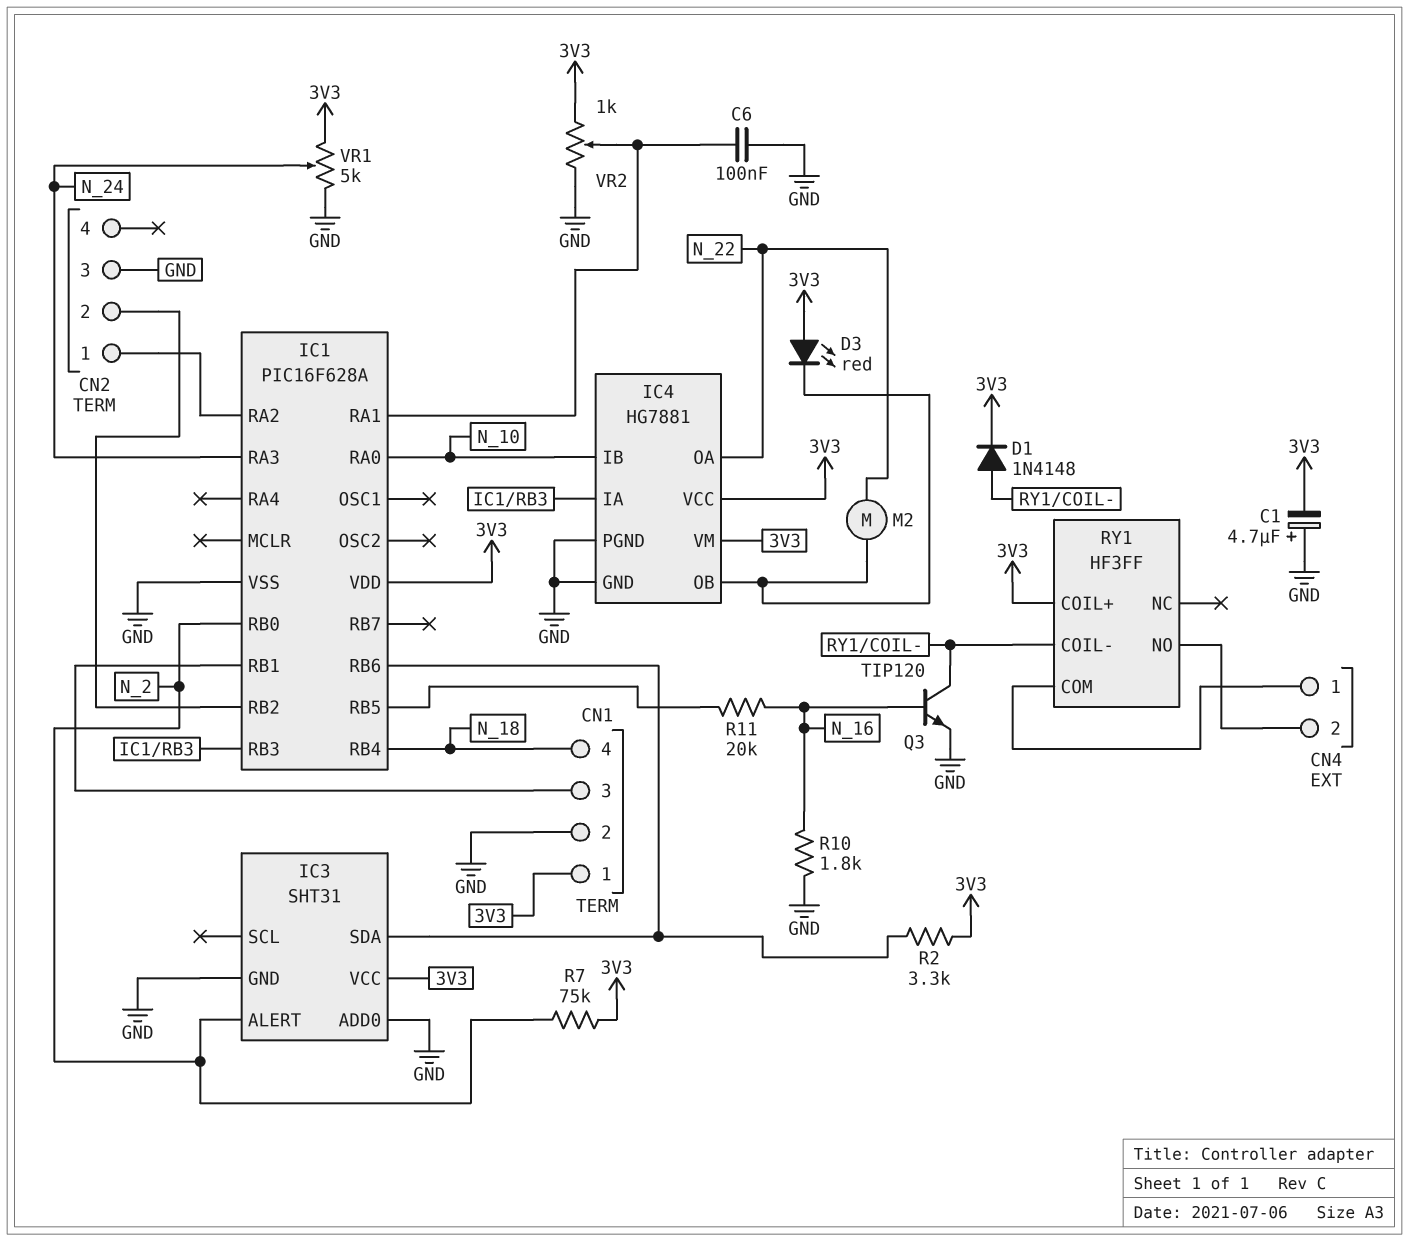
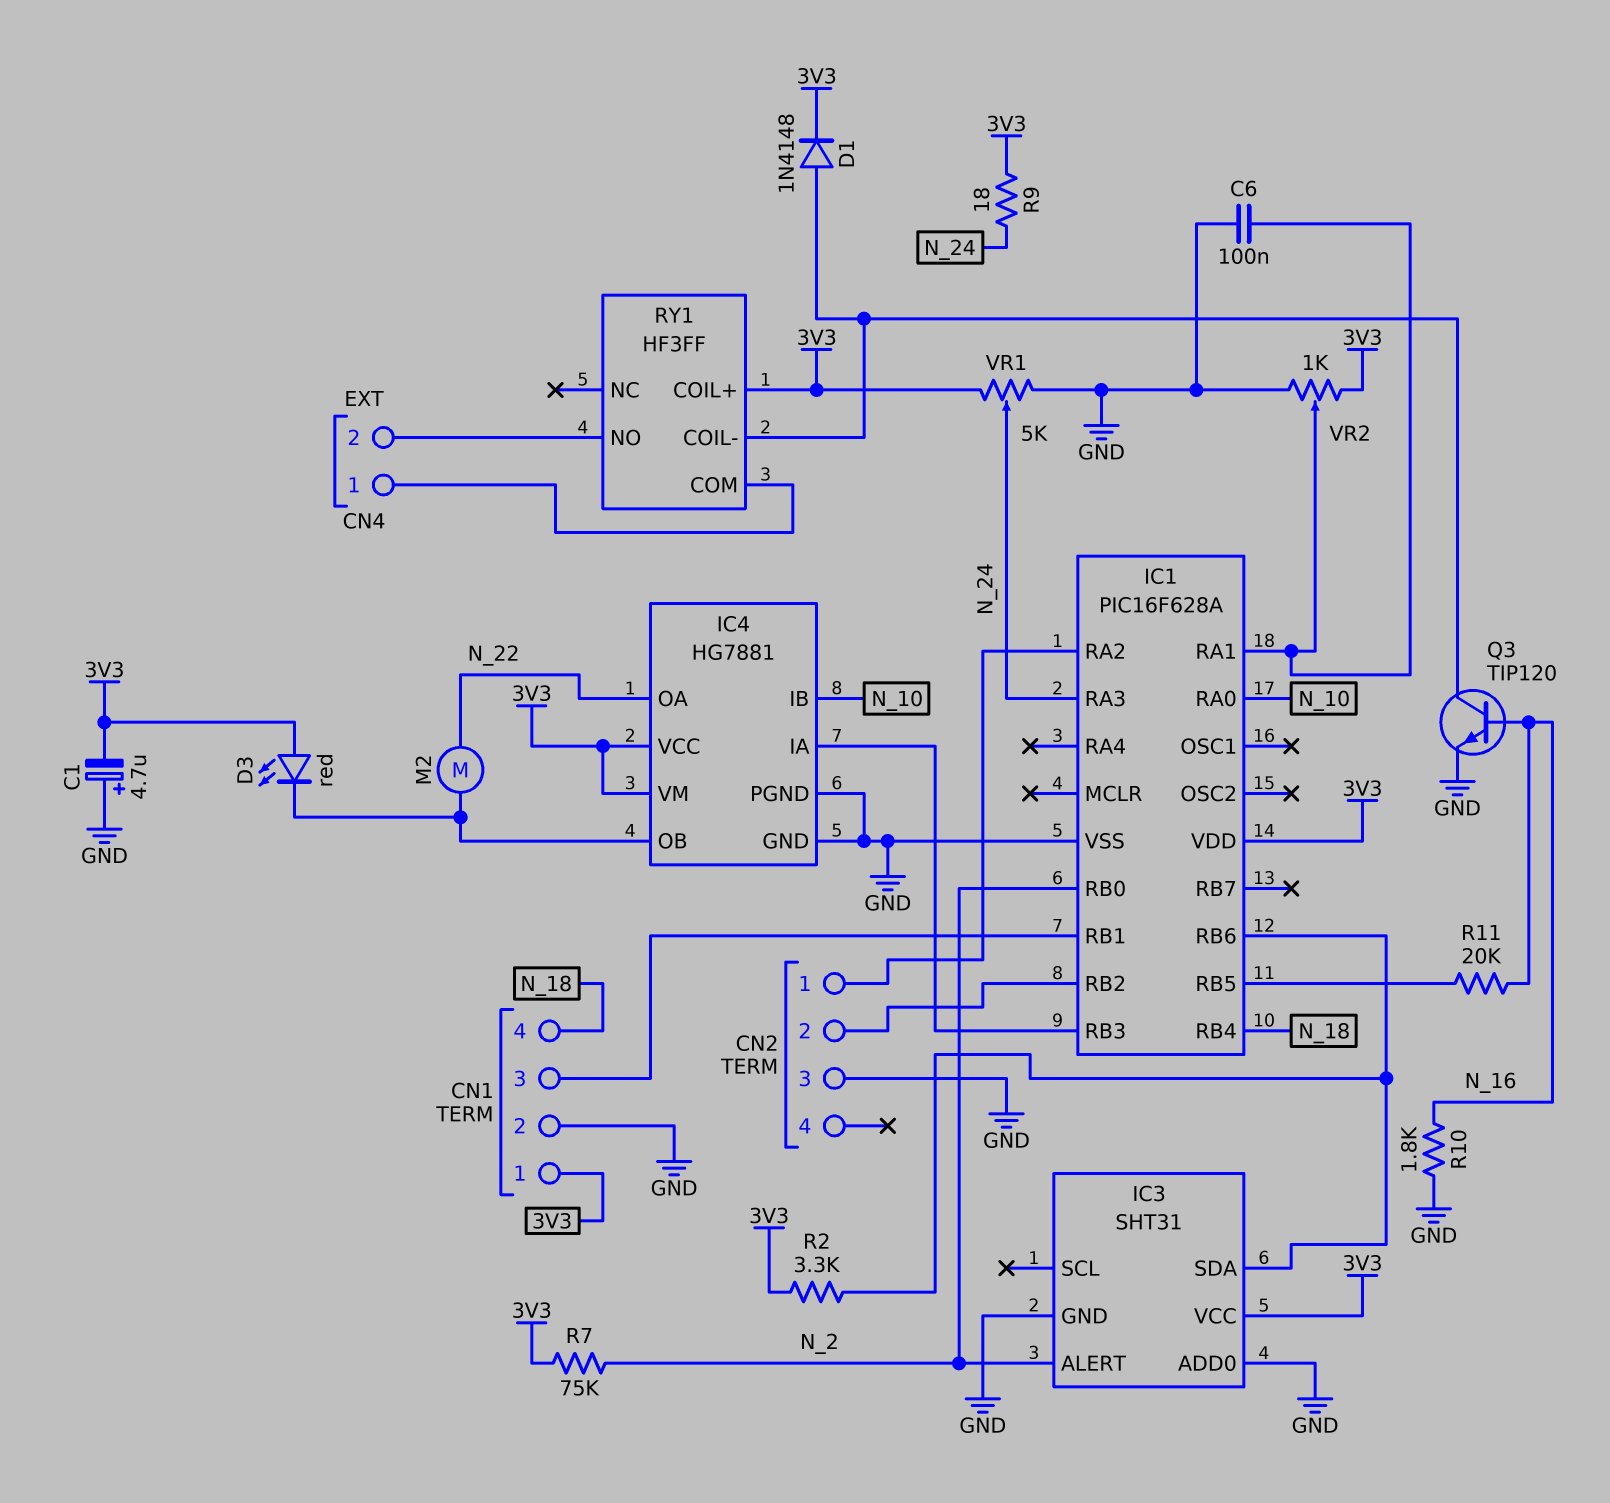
R9: none -> 18 (3V3, N_24)

